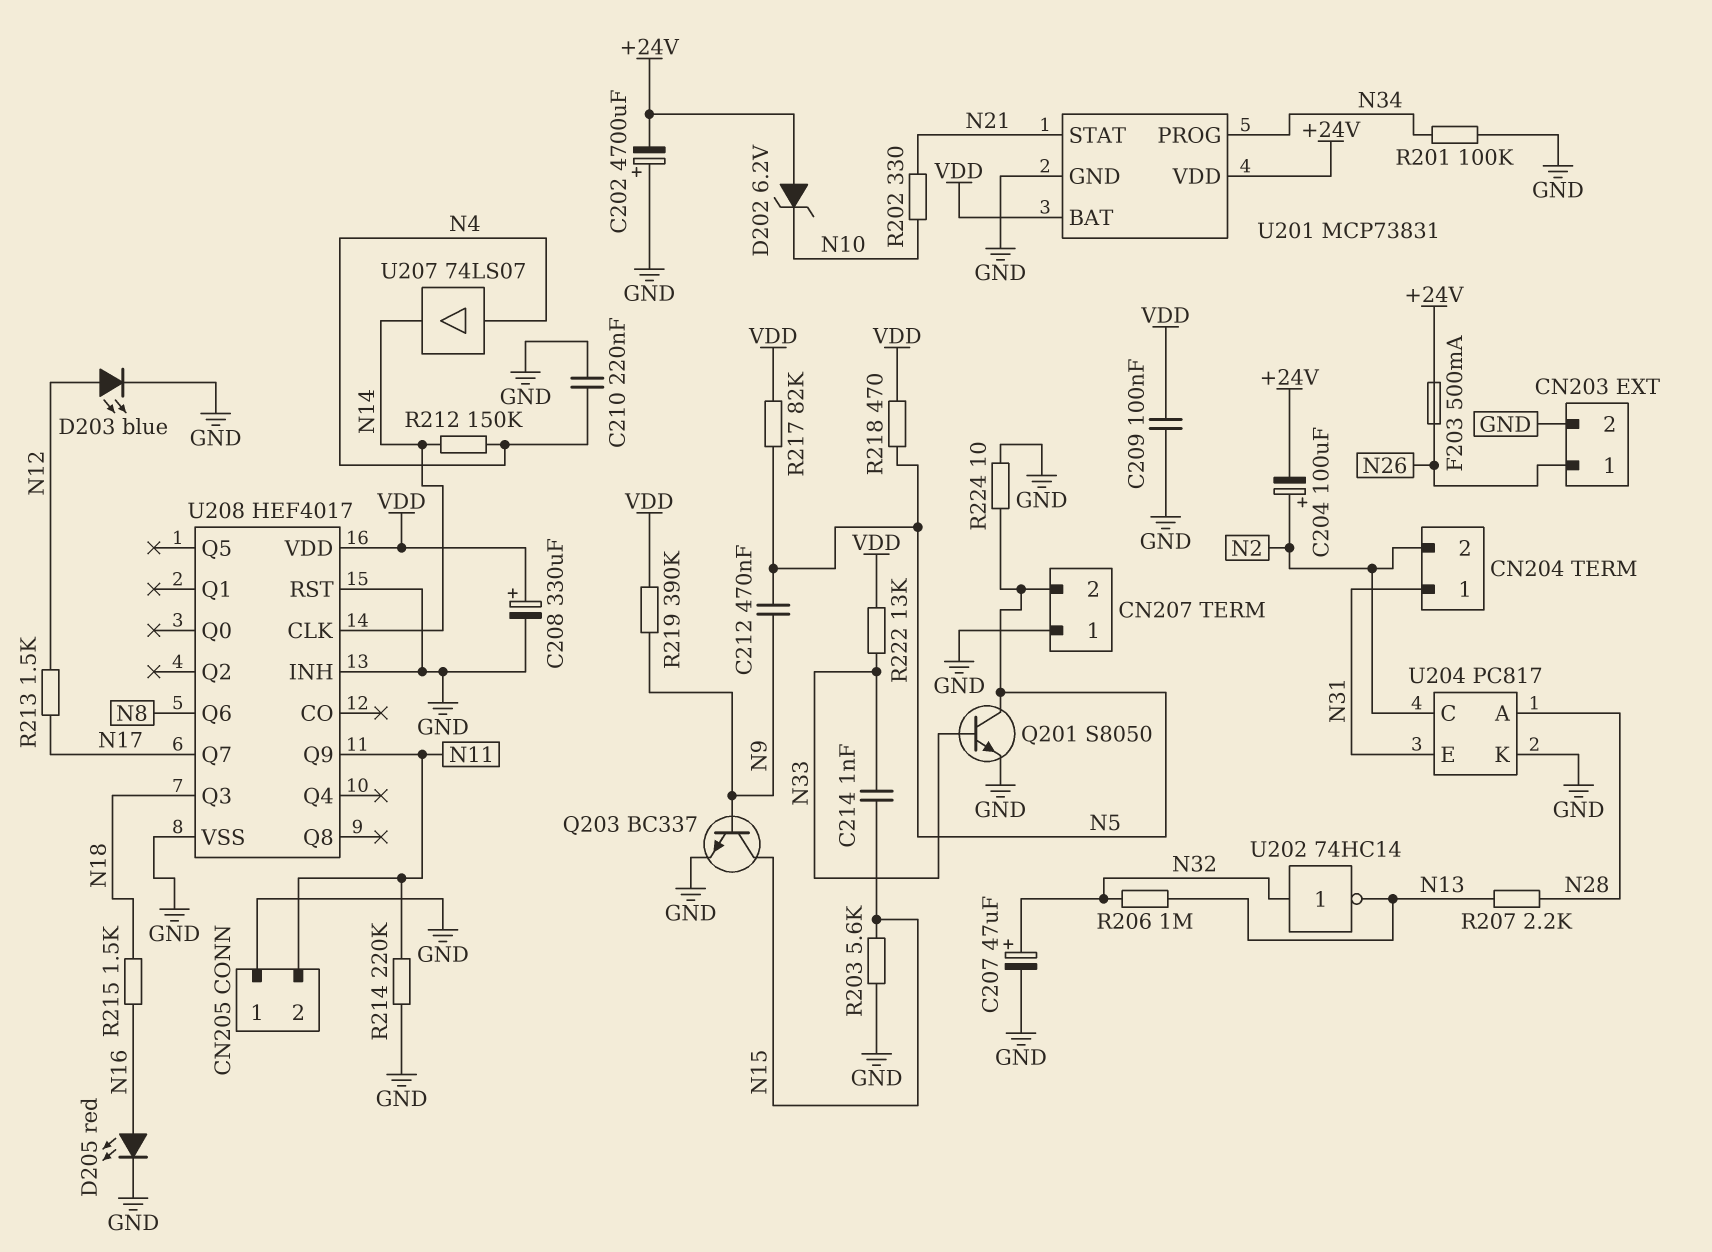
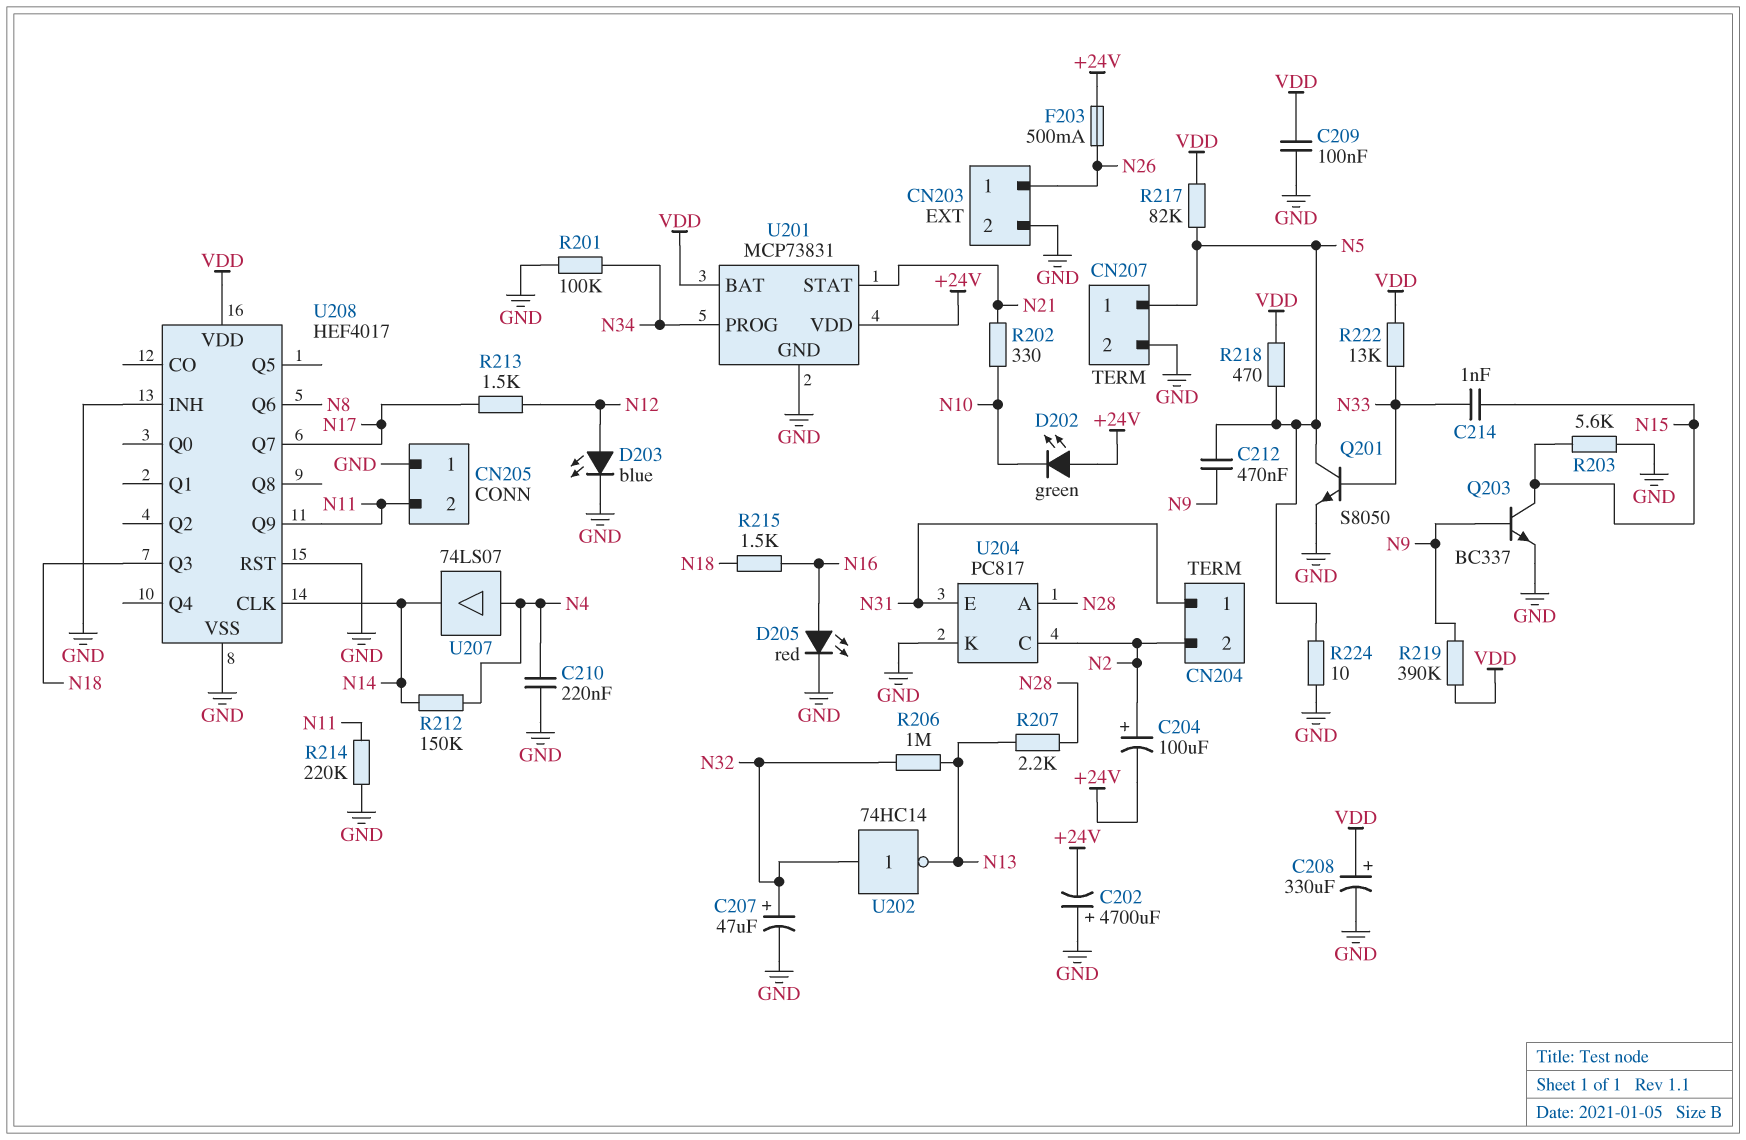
CN207 pin 1: GND -> N5
CN207 pin 2: N5 -> GND
D202: zener 6.2V (A +24V, K N10) -> LED green (A +24V, K N10)

